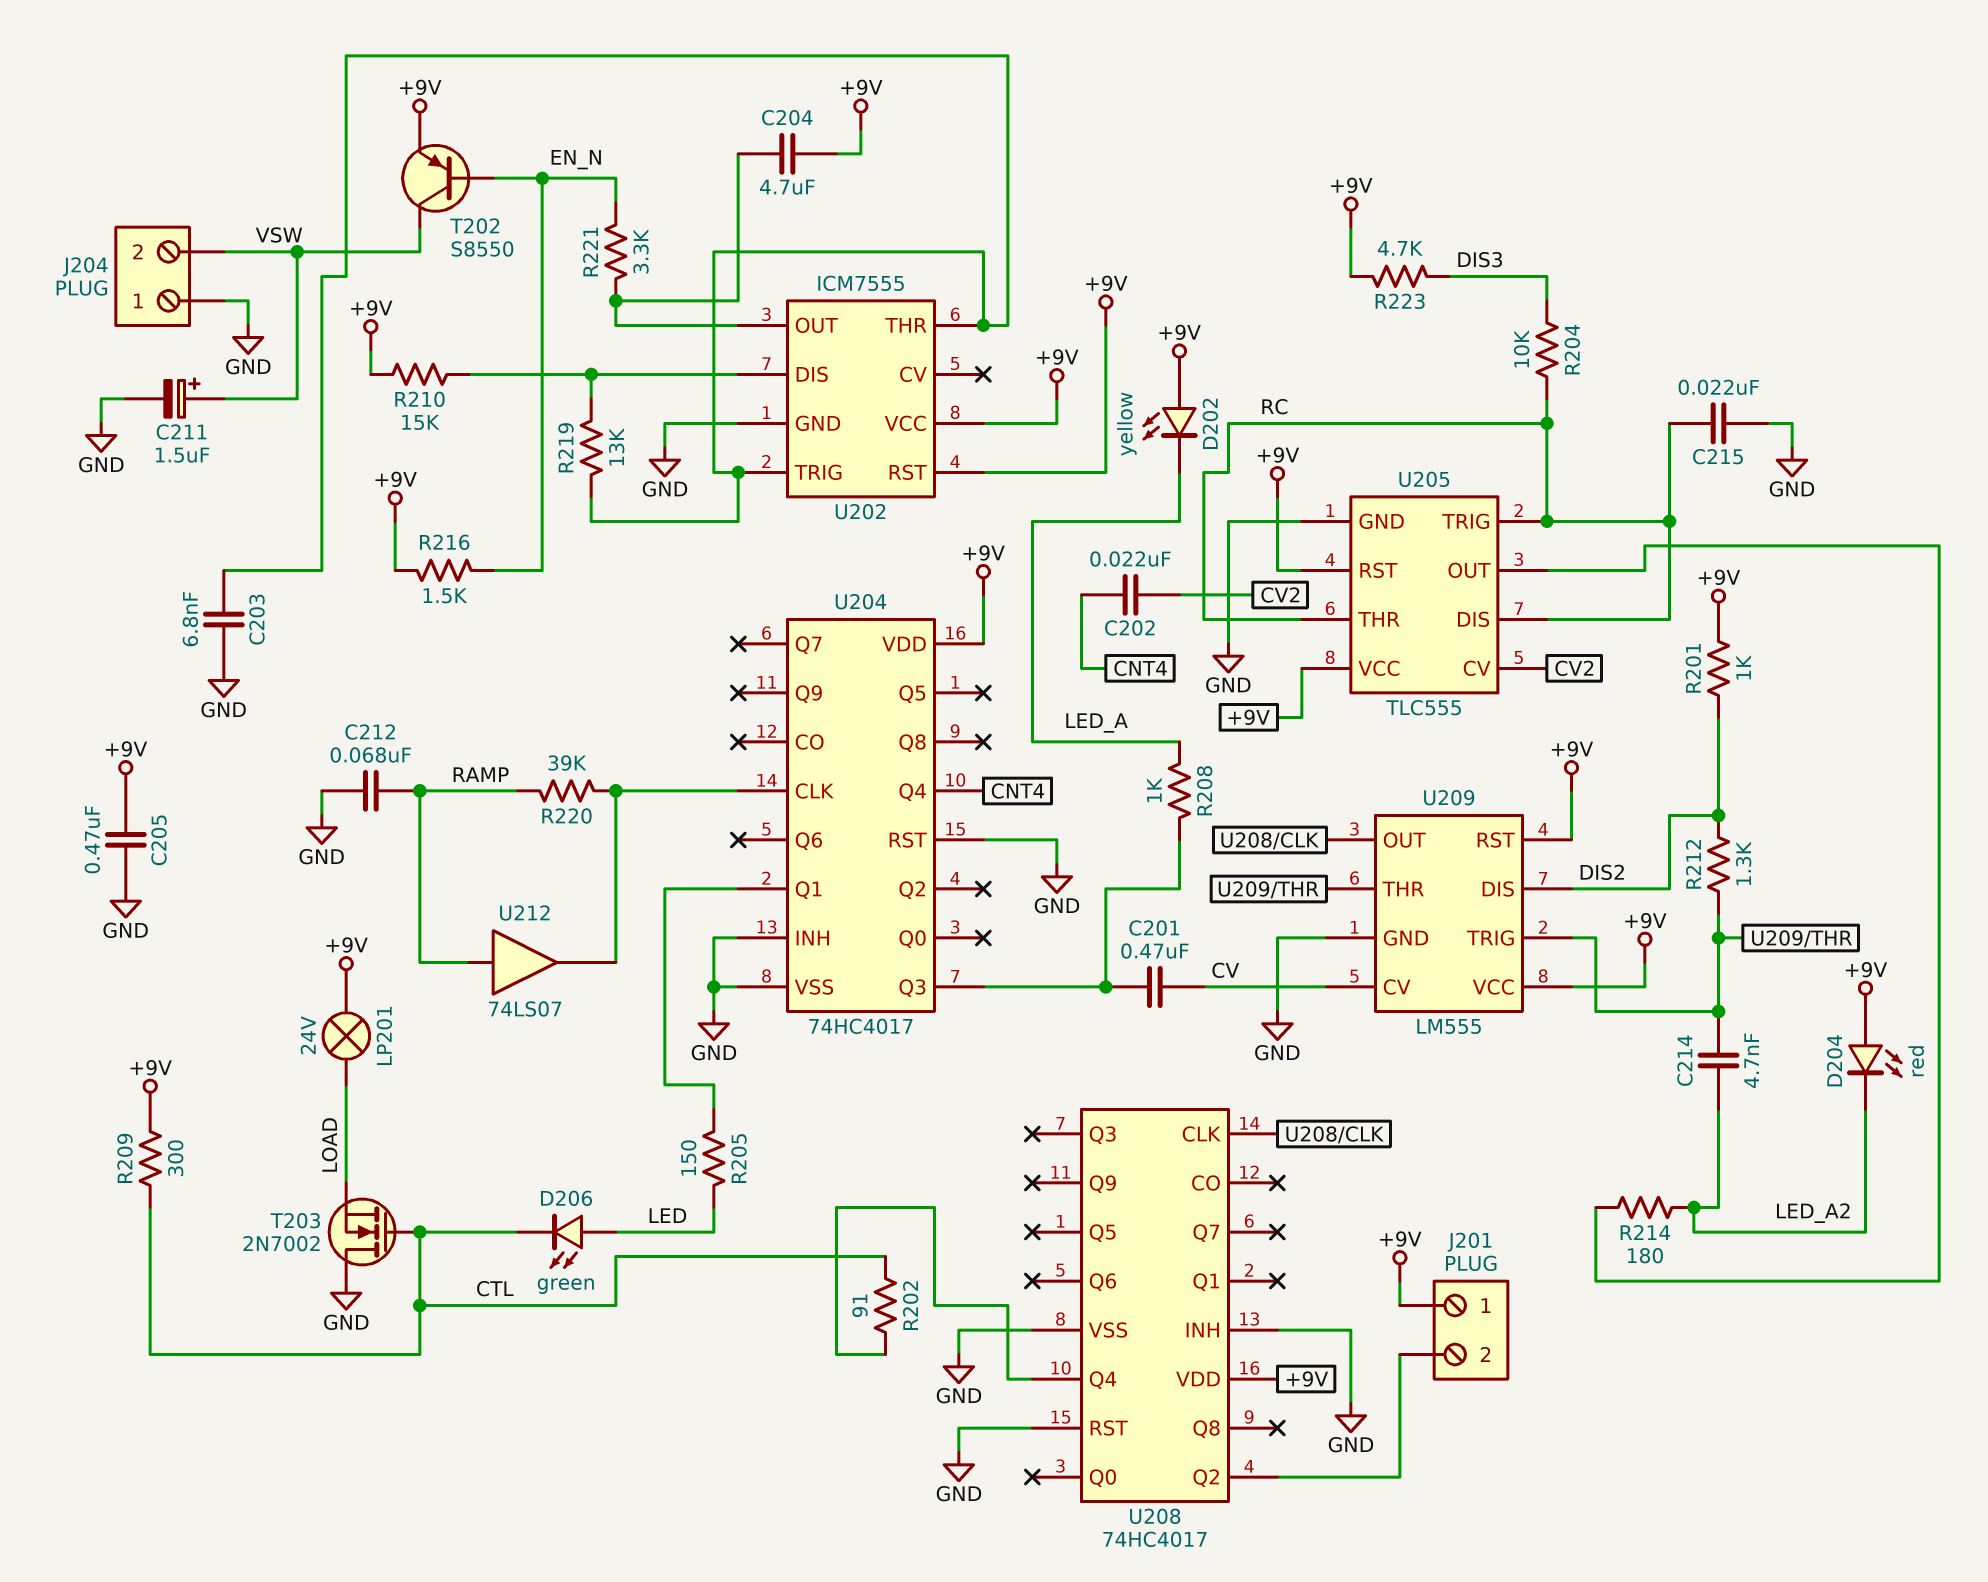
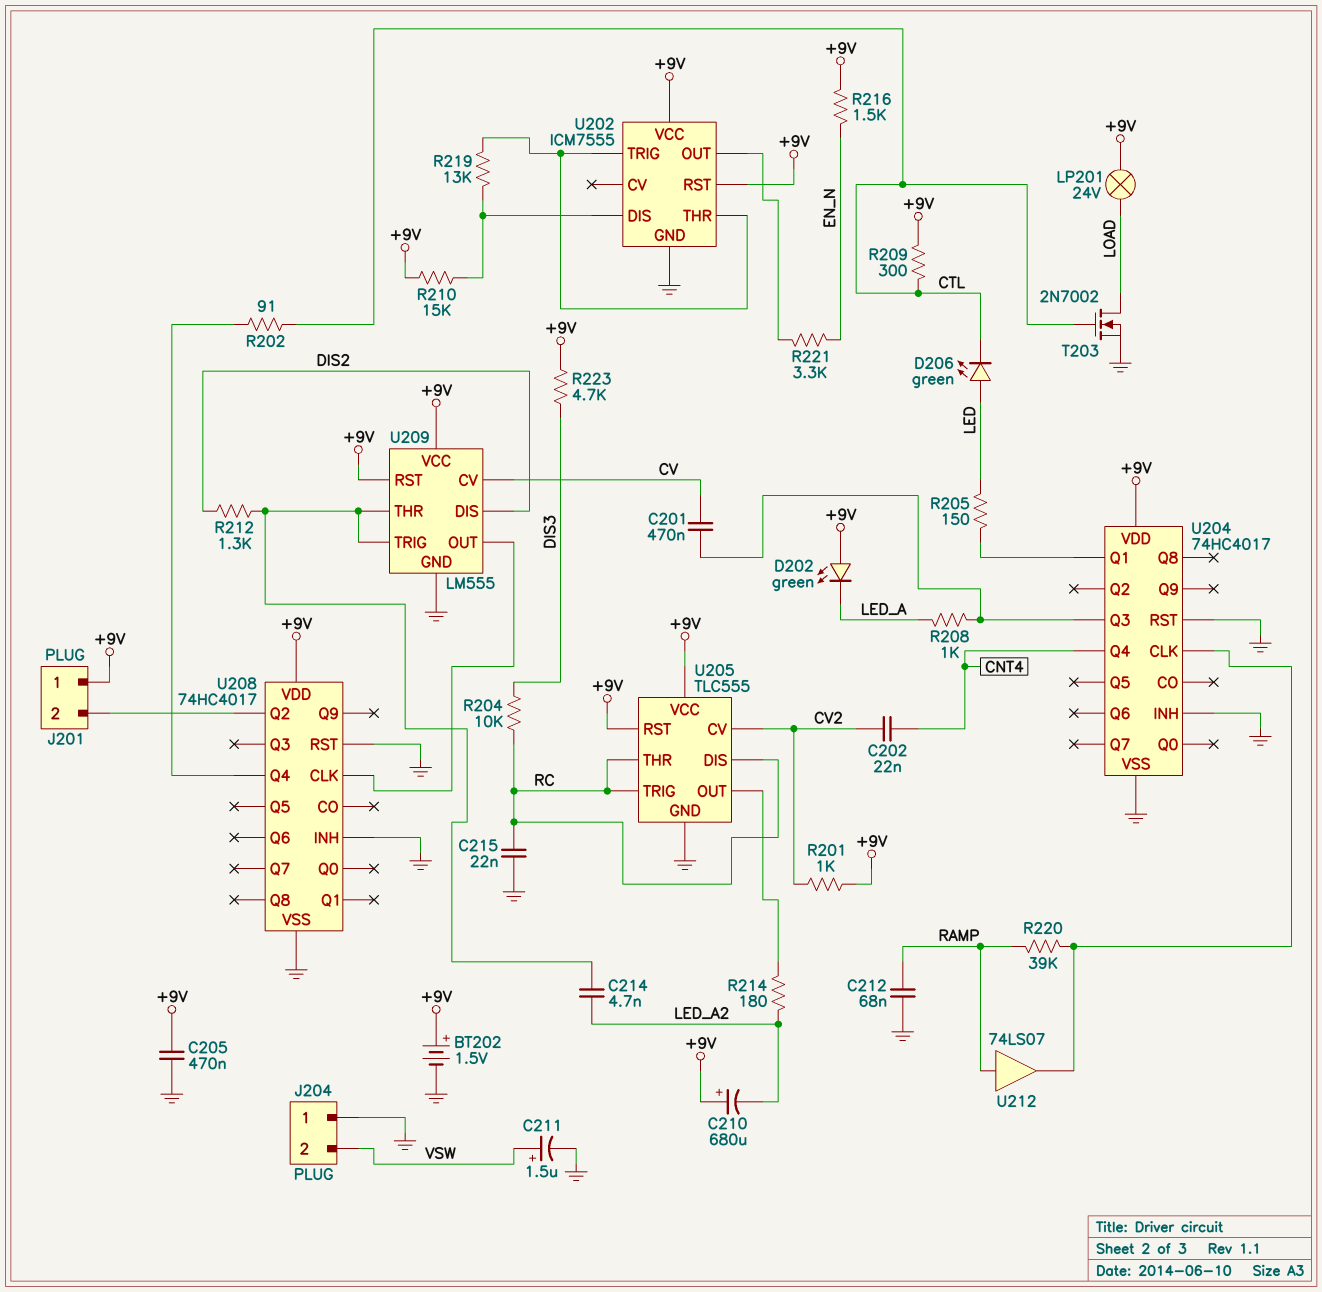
BT202: none -> 1.5V (plus +9V, minus GND)
C203: 6.8nF (GND, U202/THR) -> none
C204: 4.7uF (+9V, U202/OUT) -> none
C210: none -> 680uF (plus +9V, minus LED_A2)
D202: LED yellow (A +9V, K LED_A) -> LED green (A +9V, K LED_A)
D204: LED red (A +9V, K LED_A2) -> none
R201: 1k (+9V, DIS2) -> 1k (+9V, CV2)
T202: PNP S8550 (B EN_N, C VSW, E +9V) -> none
T203: NMOS 2N7002 (G CTL, D GND, S LOAD) -> NMOS 2N7002 (G CTL, D LOAD, S GND)

